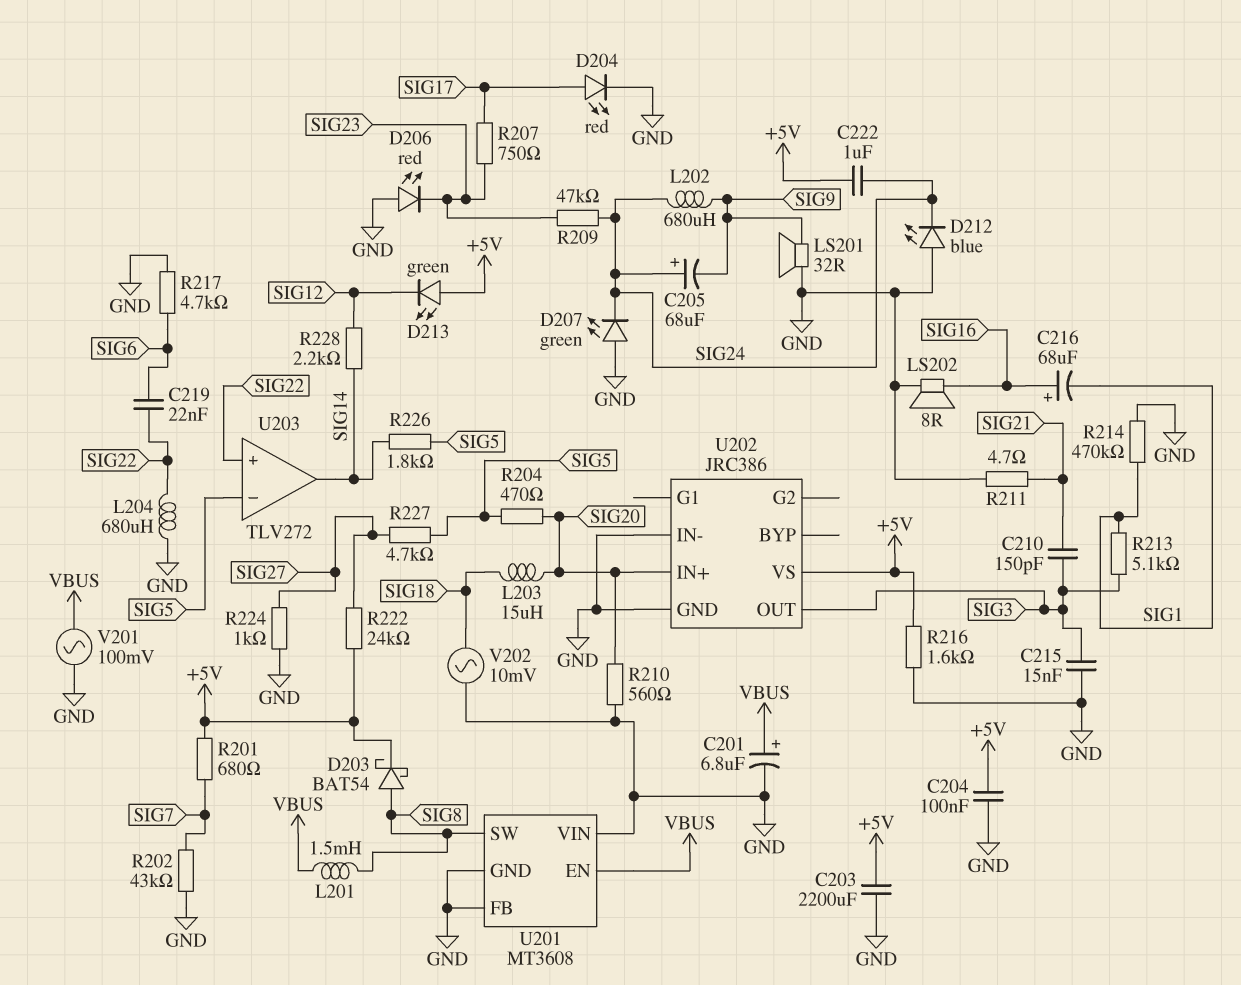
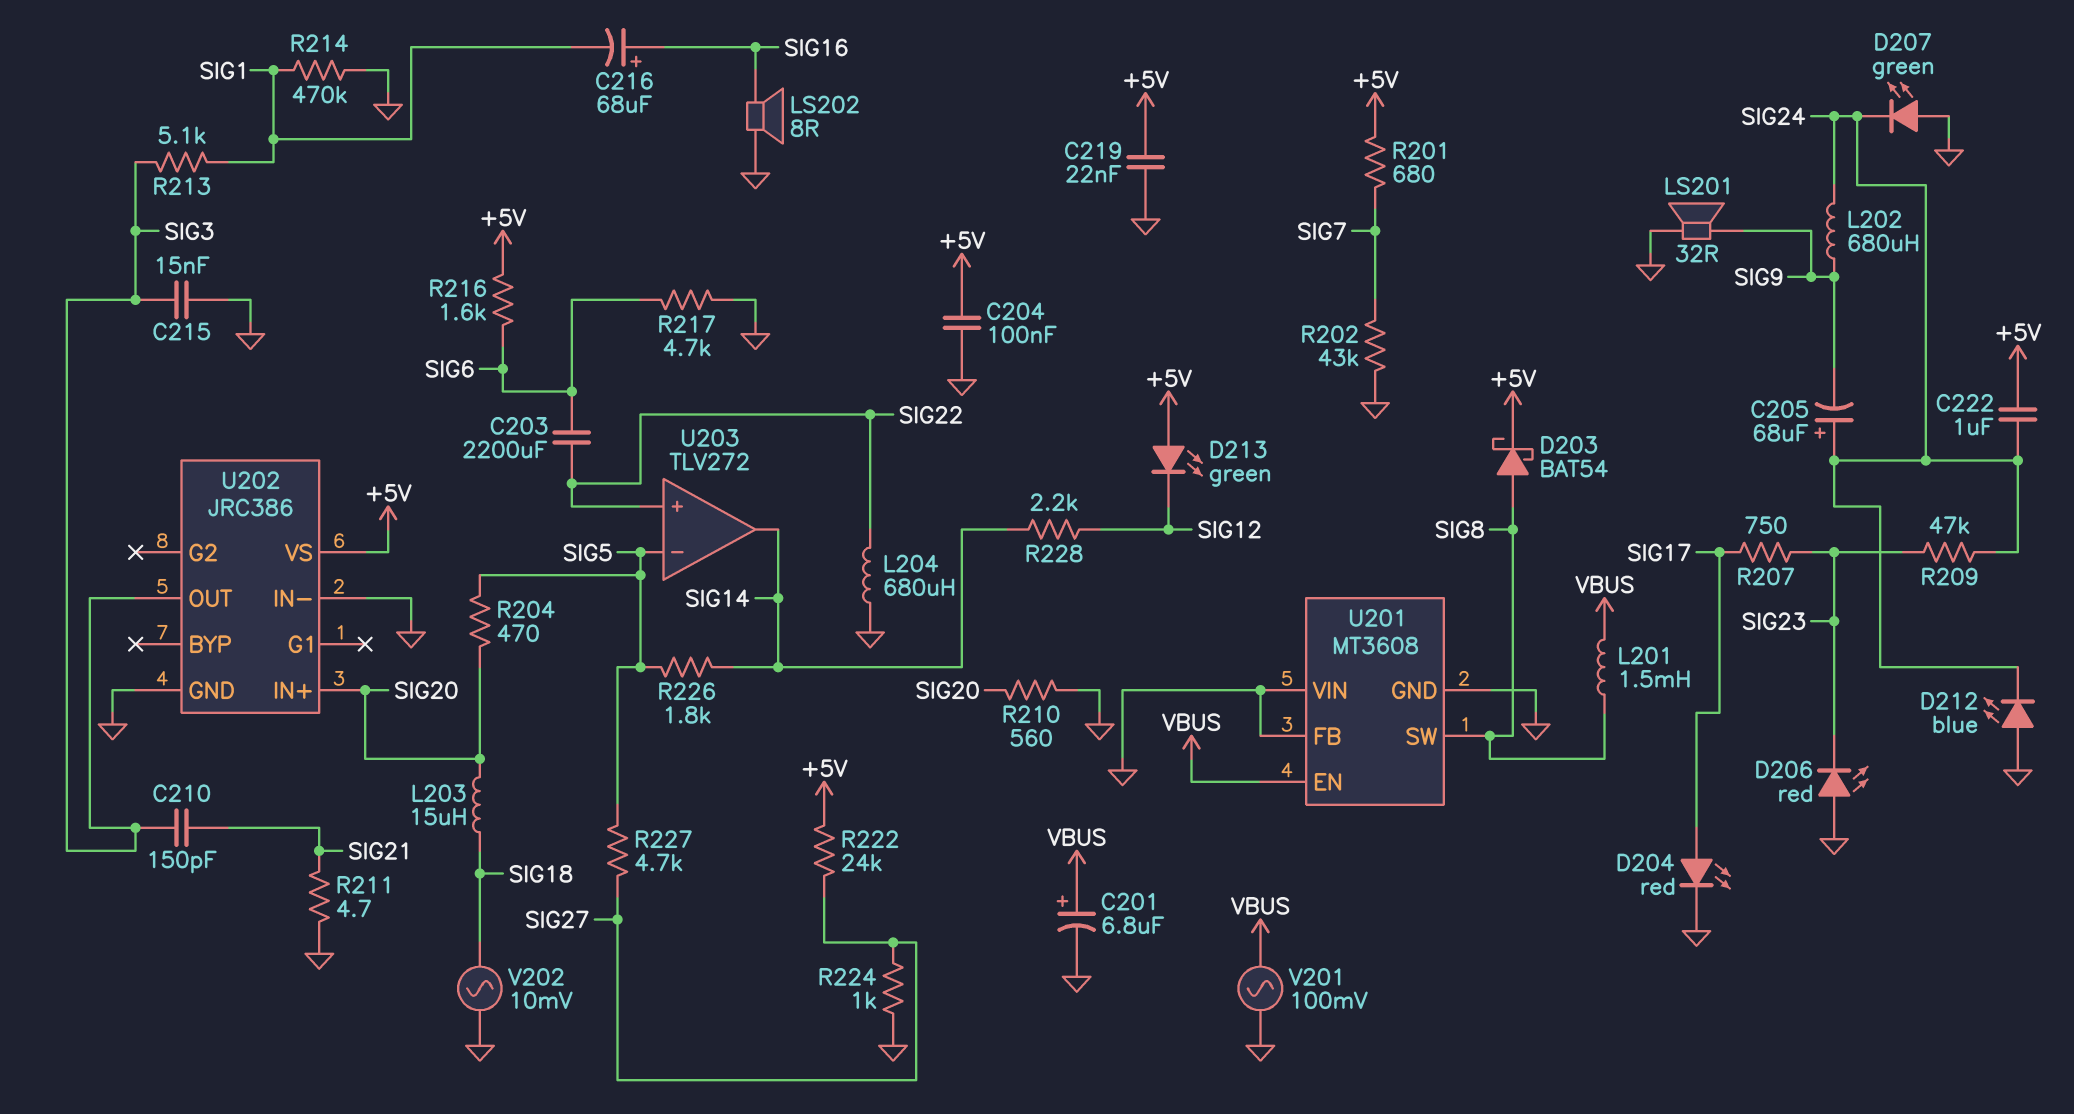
C203: 2200uF (+5V, GND) -> 2200uF (SIG6, SIG22)
C219: 22nF (SIG6, SIG22) -> 22nF (+5V, GND)
R216: 1.6k (+5V, GND) -> 1.6k (+5V, SIG6)

